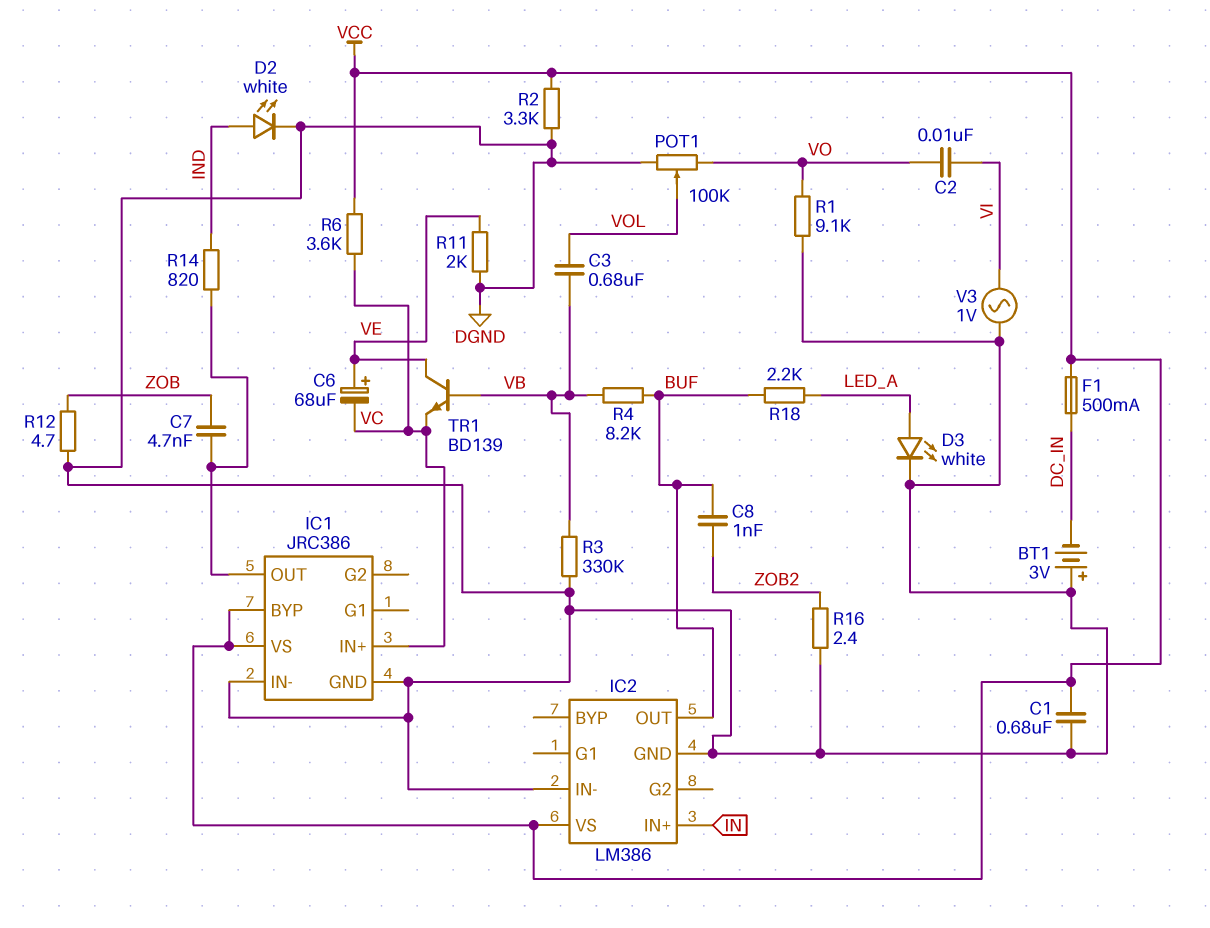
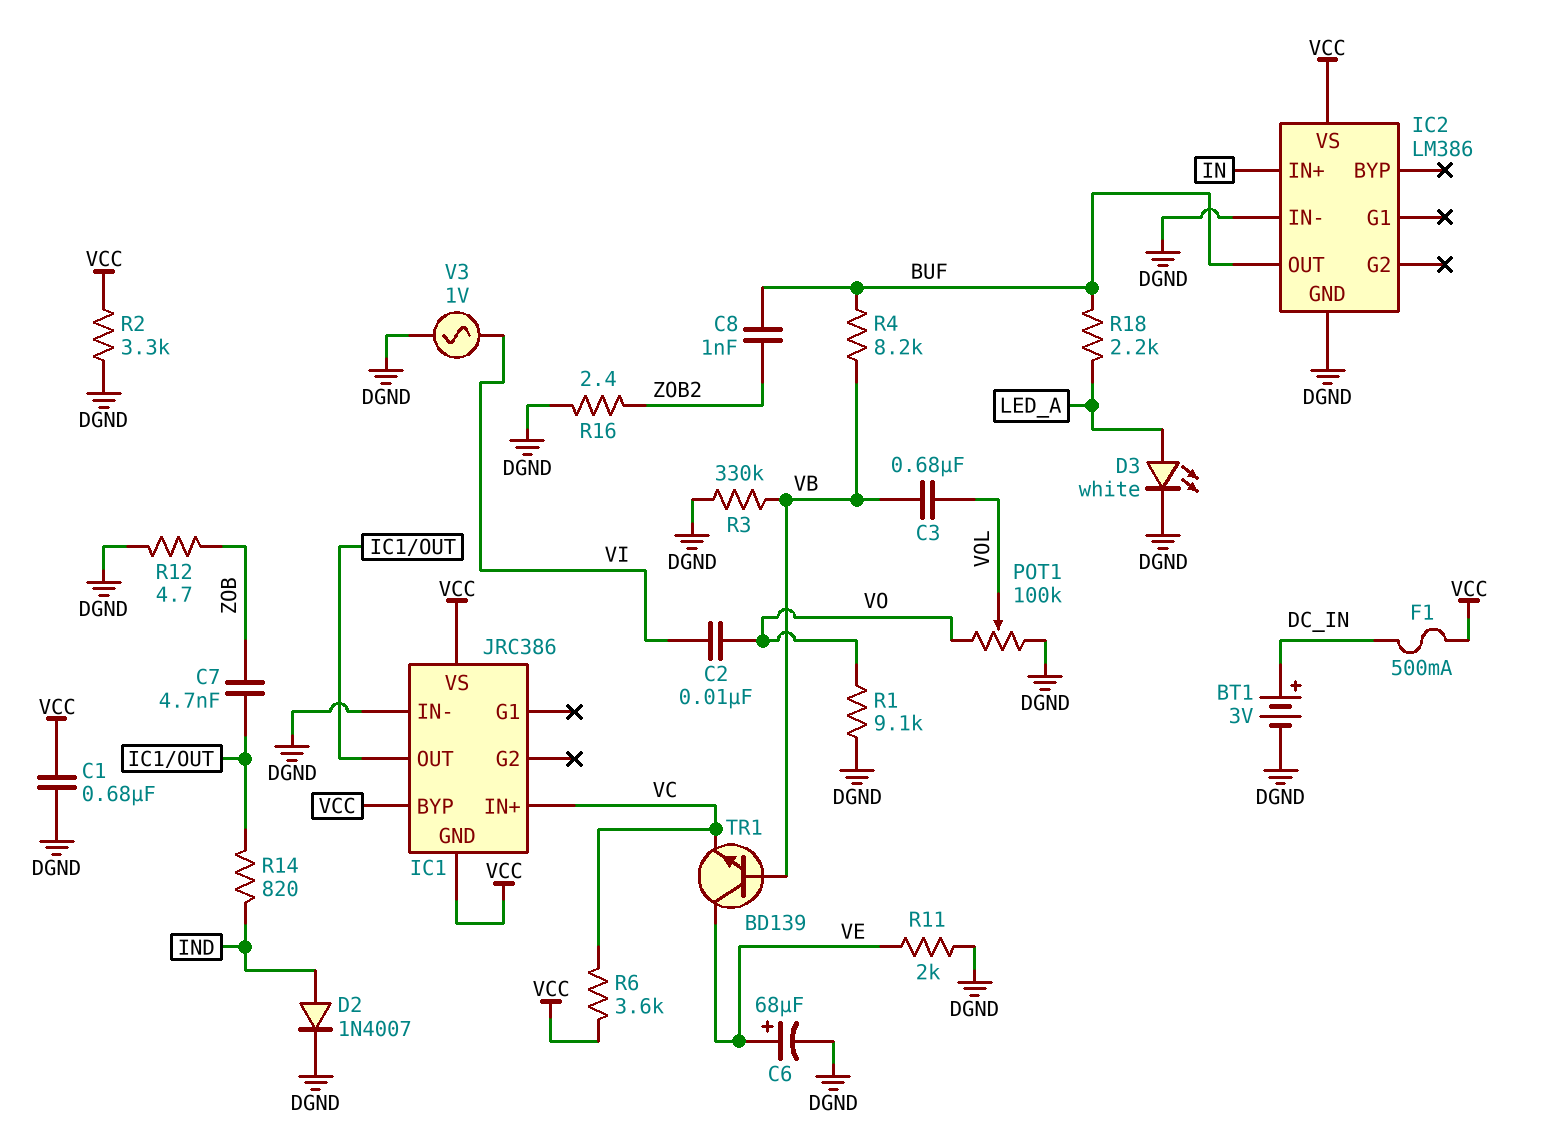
BT1: 3V (plus DGND, minus DC_IN) -> 3V (plus DC_IN, minus DGND)
C6: 68uF (plus VE, minus VC) -> 68uF (plus VE, minus DGND)
D2: LED white (A IND, K DGND) -> diode 1N4007 (A IND, K DGND)
IC1 pin GND: DGND -> VCC

